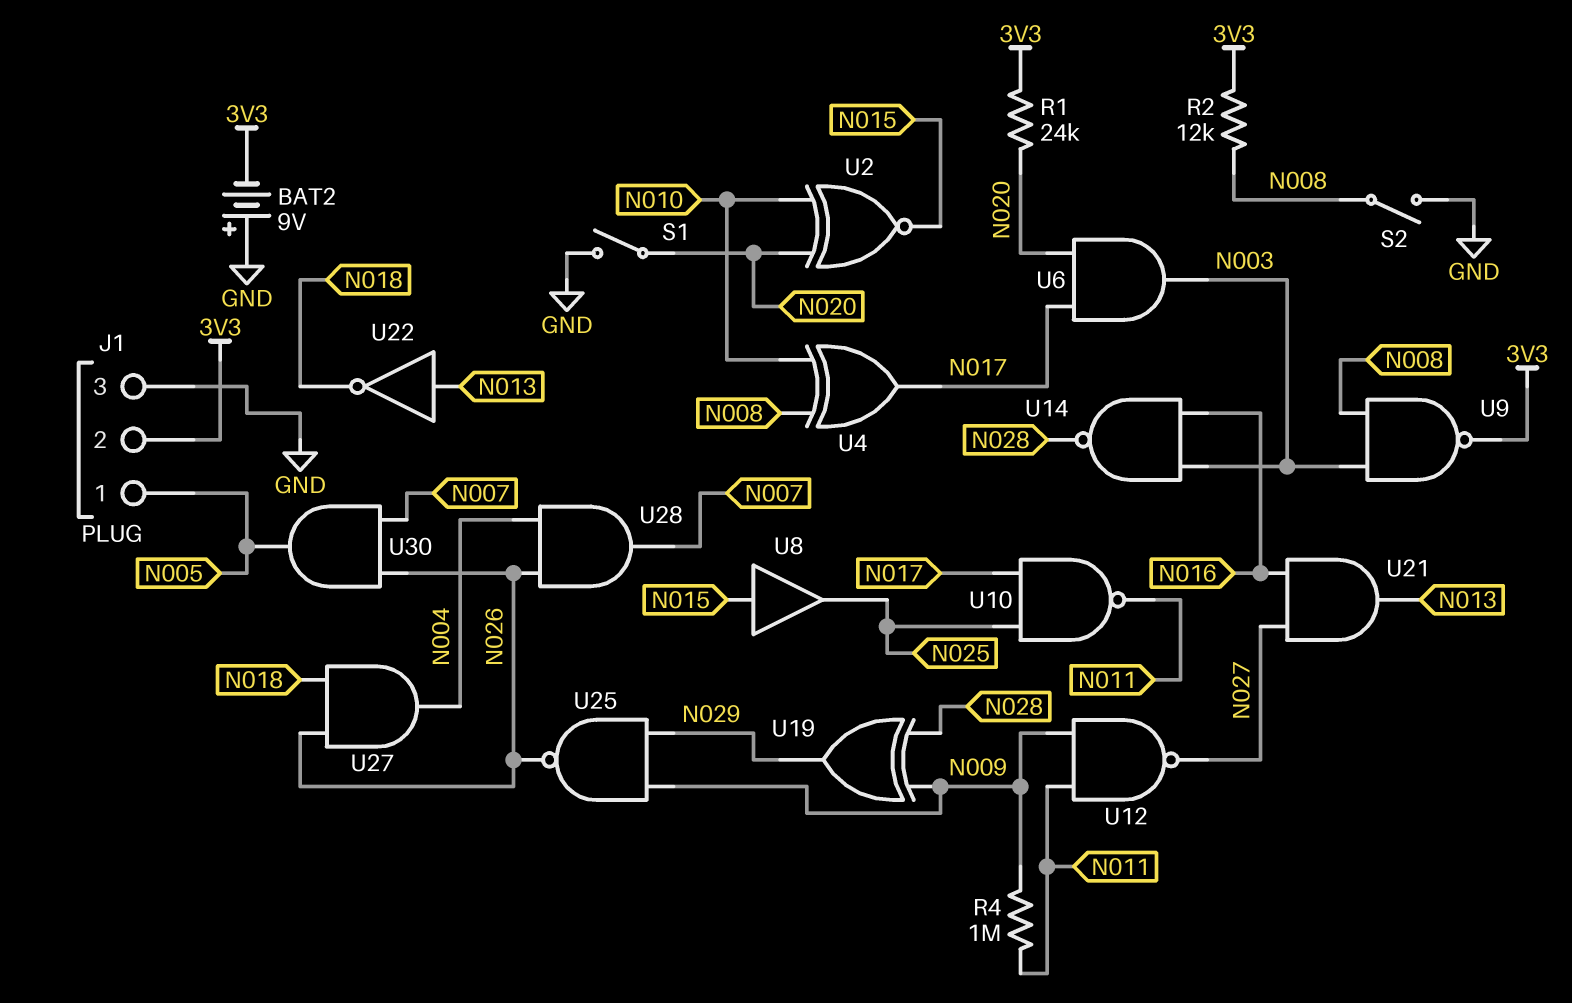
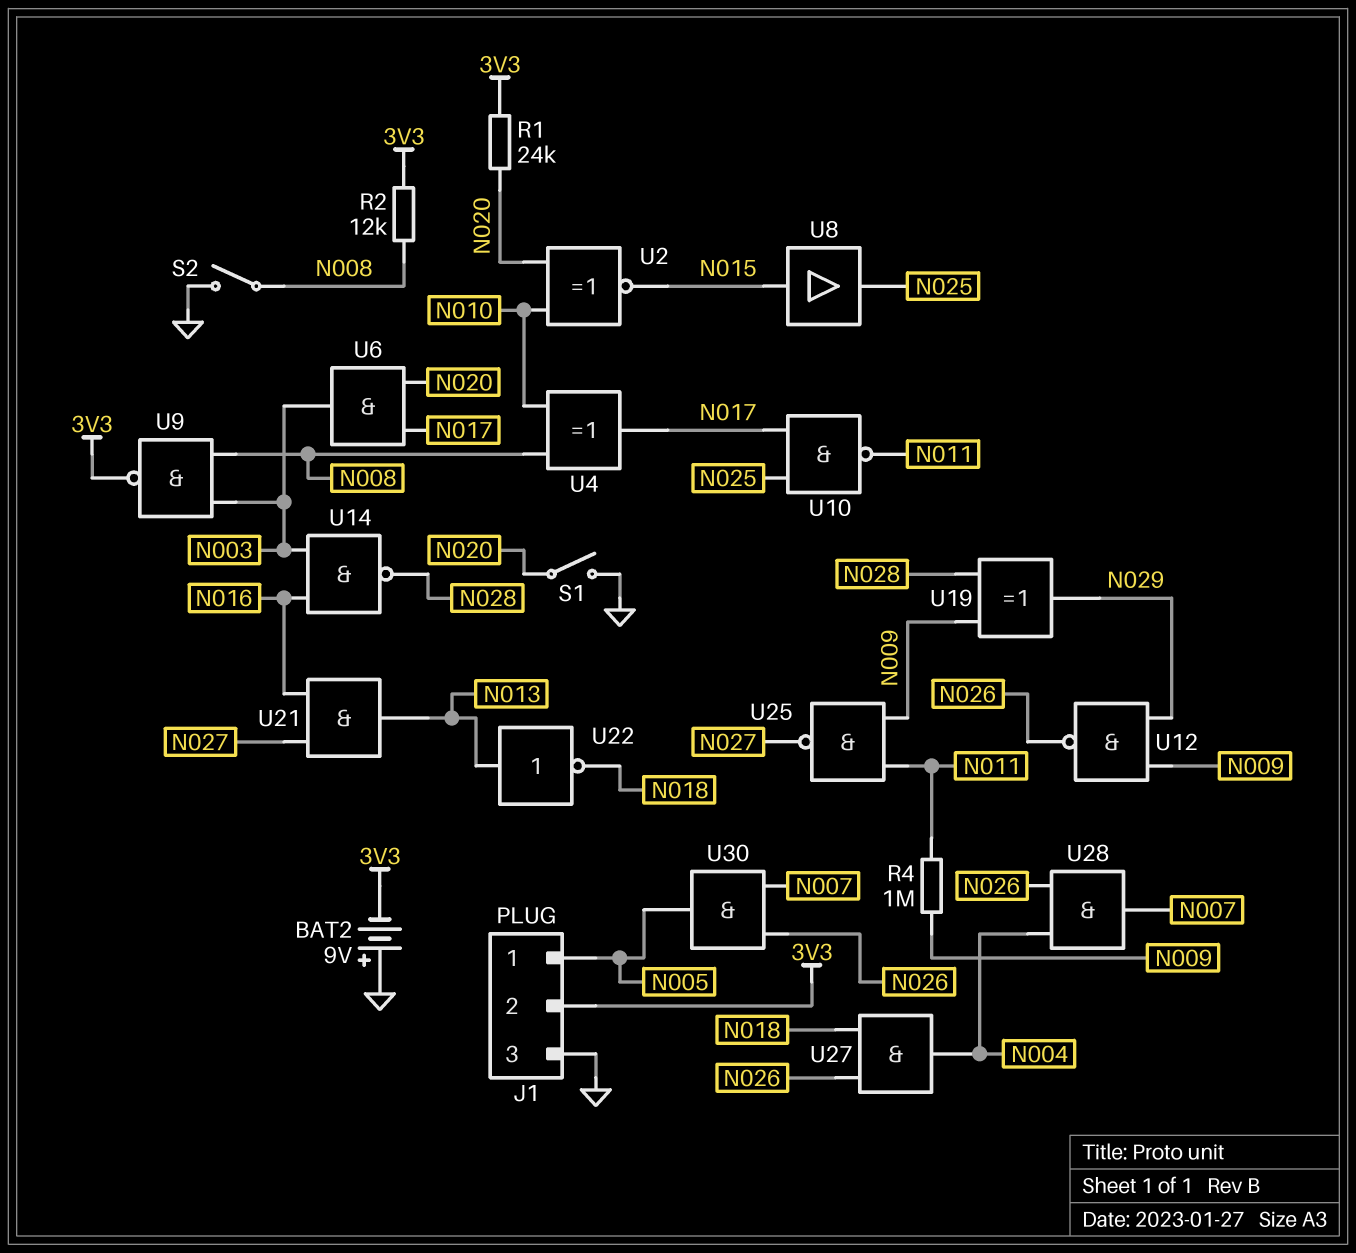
U12: NAND (in N009, in N011, out N027) -> NAND (in N009, in N029, out N026)
U25: NAND (in N009, in N029, out N026) -> NAND (in N009, in N011, out N027)

